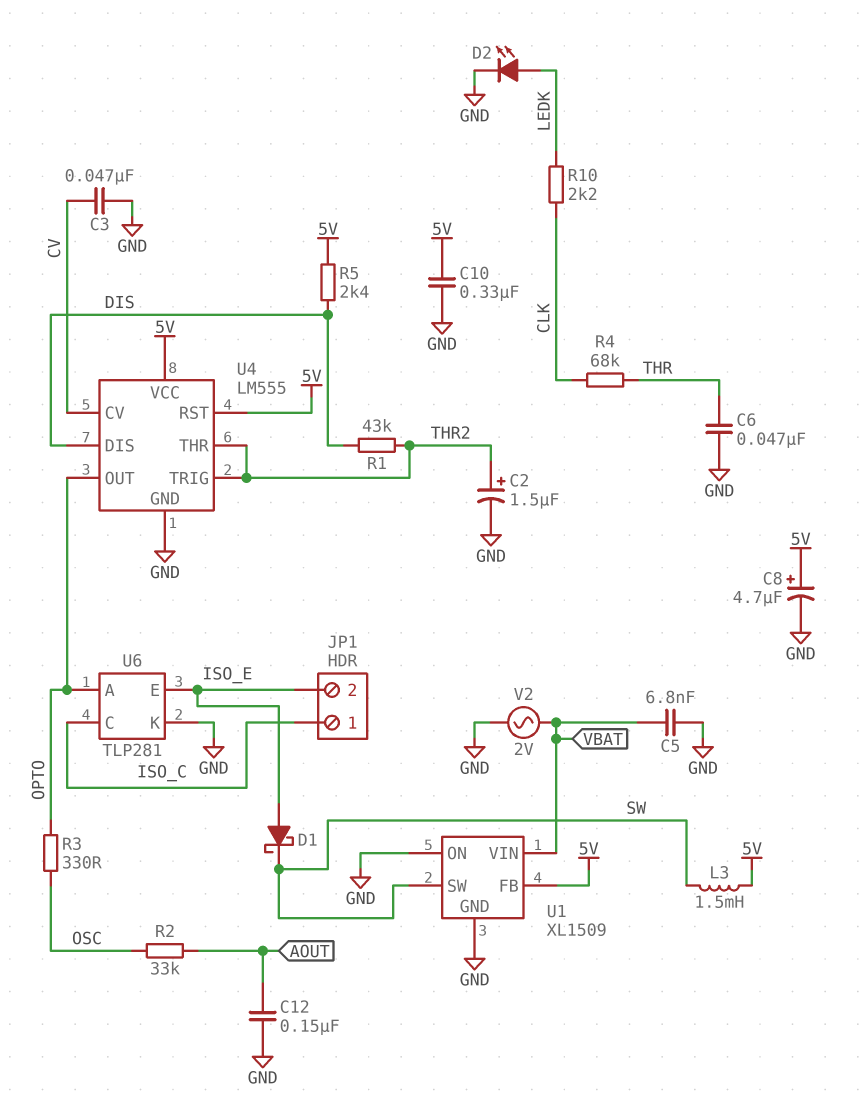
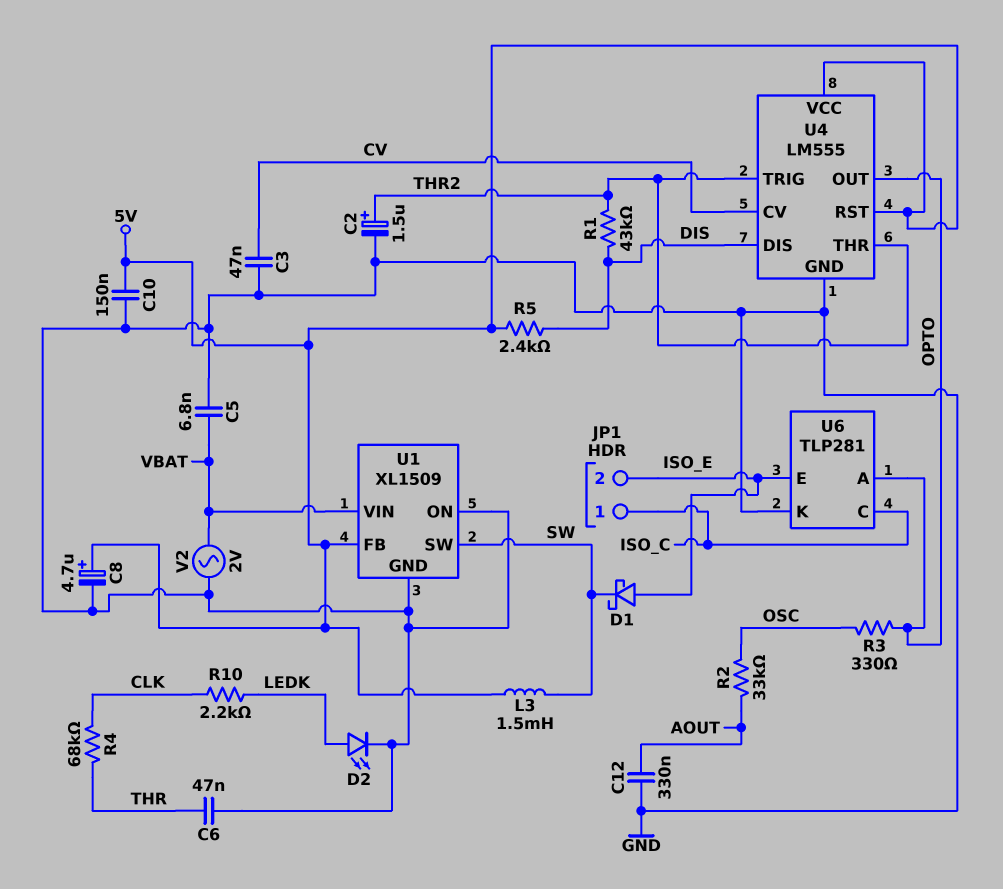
C10: 330nF (5V, GND) -> 150nF (5V, GND)
C12: 150nF (AOUT, GND) -> 330nF (AOUT, GND)

